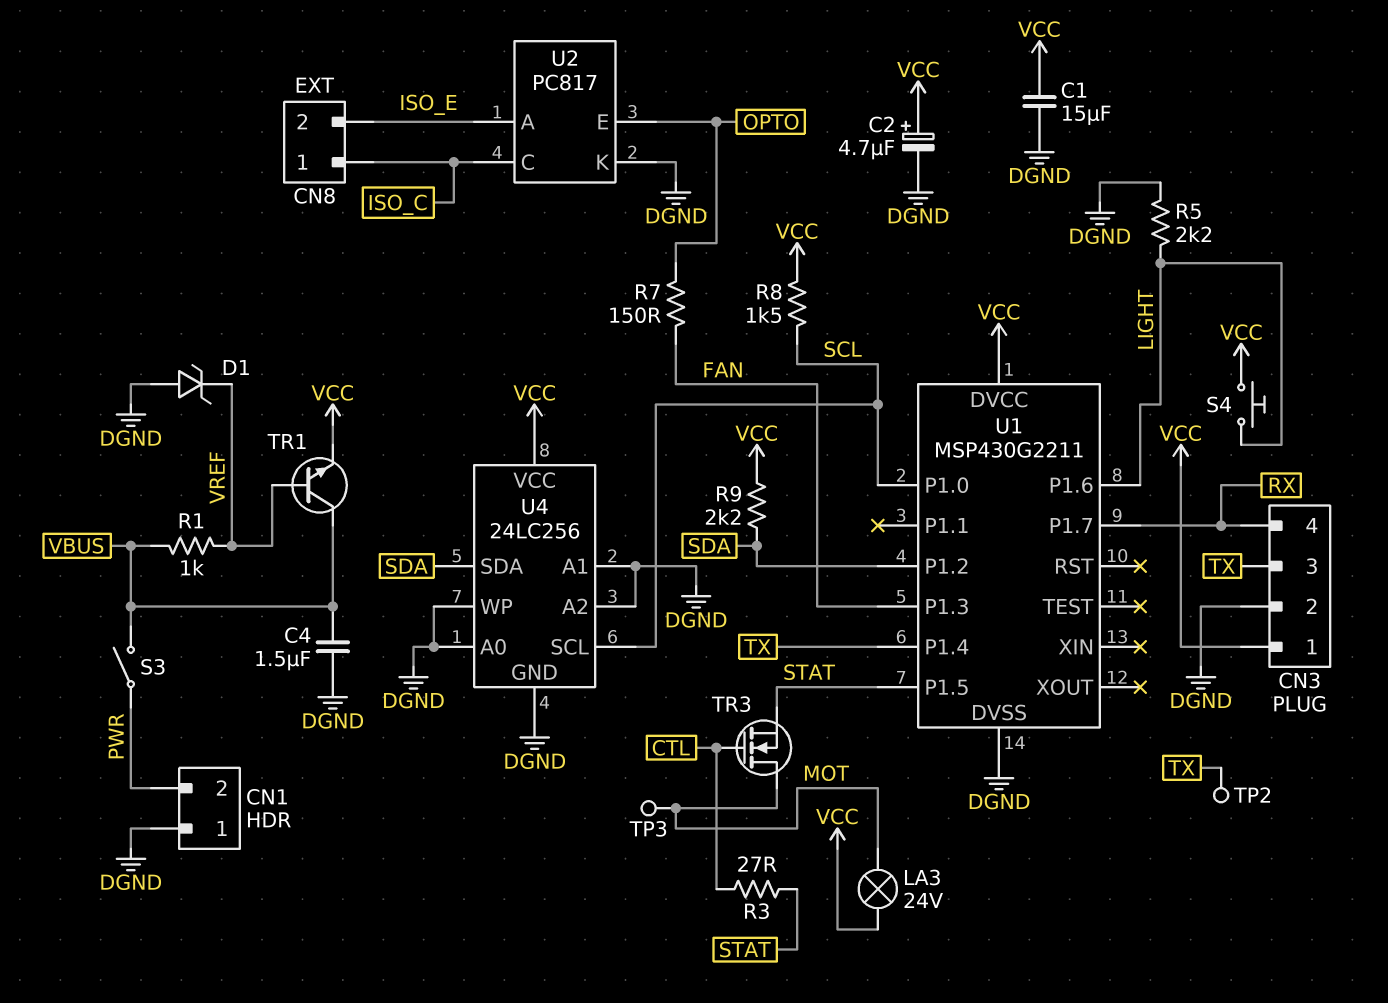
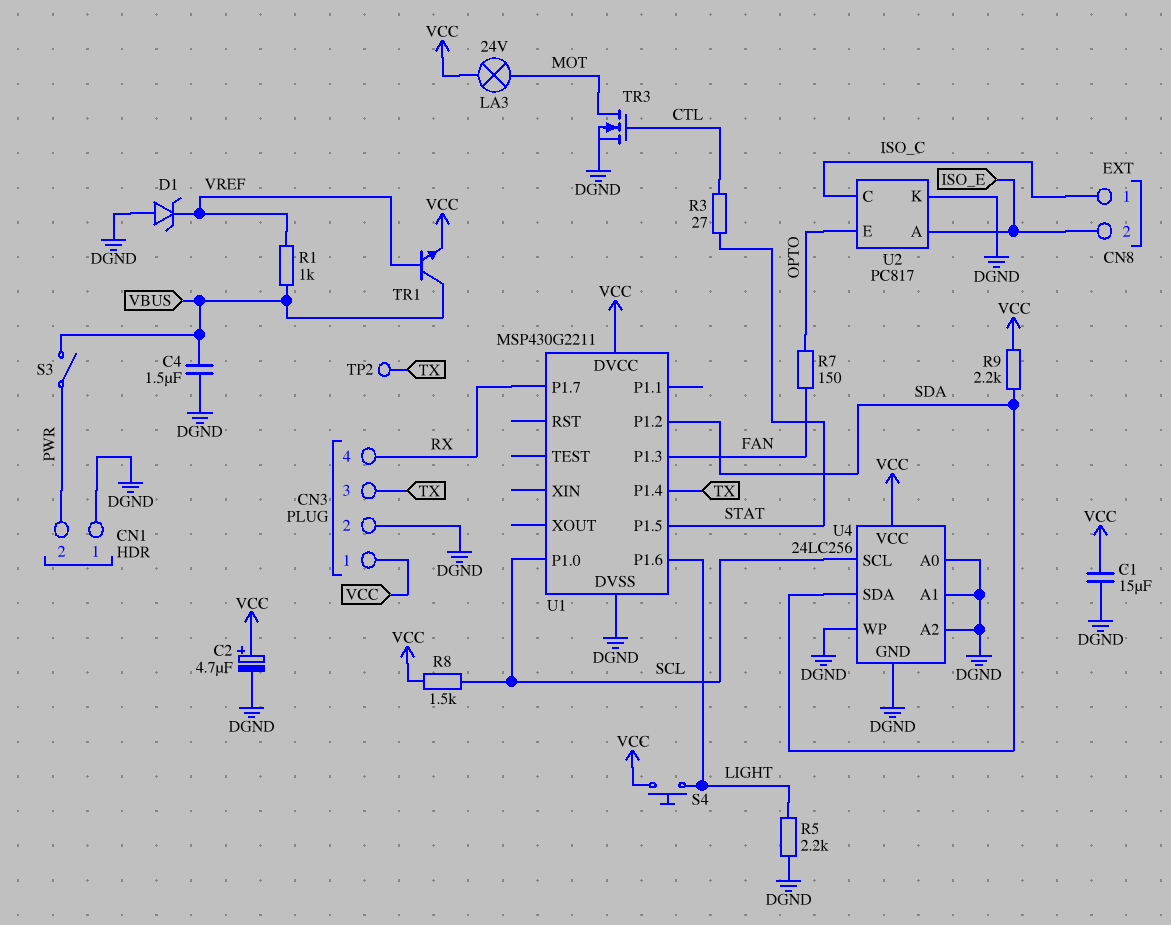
TP3: test point (MOT) -> none
TR3: NMOS (G CTL, D MOT, S STAT) -> NMOS (G CTL, D MOT, S DGND)

